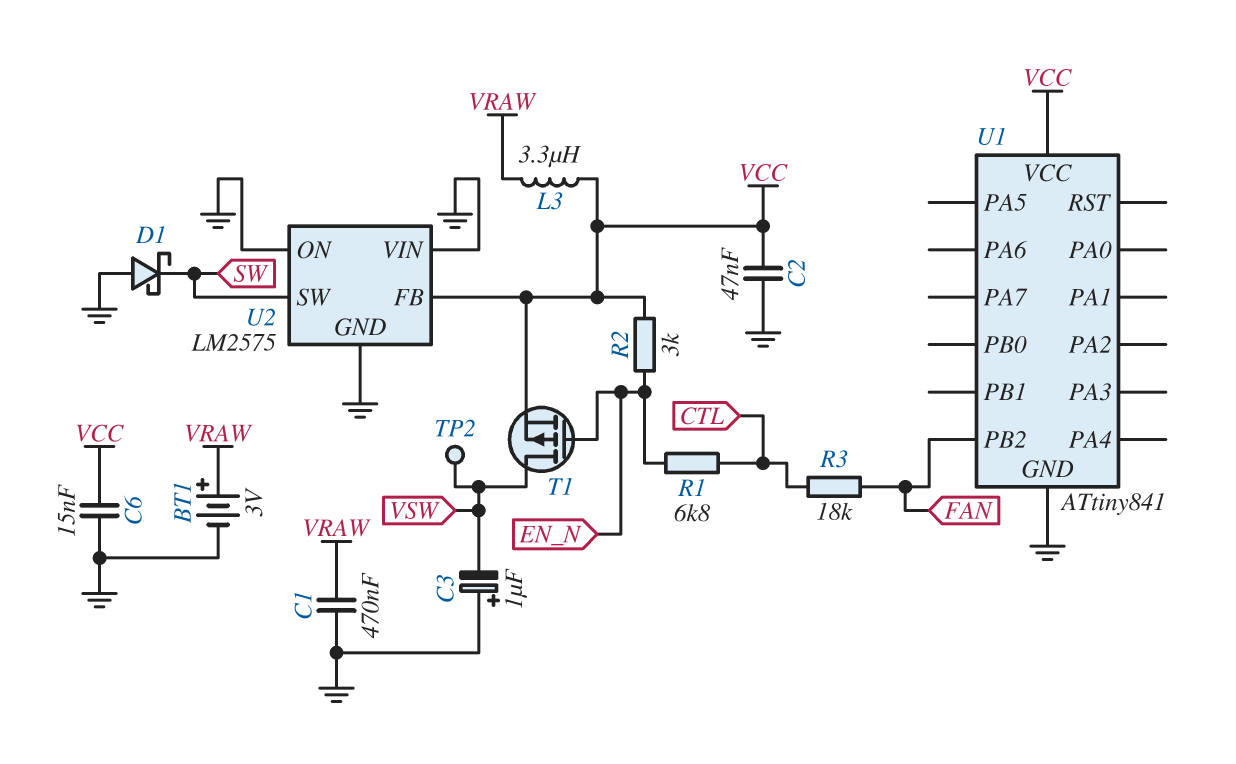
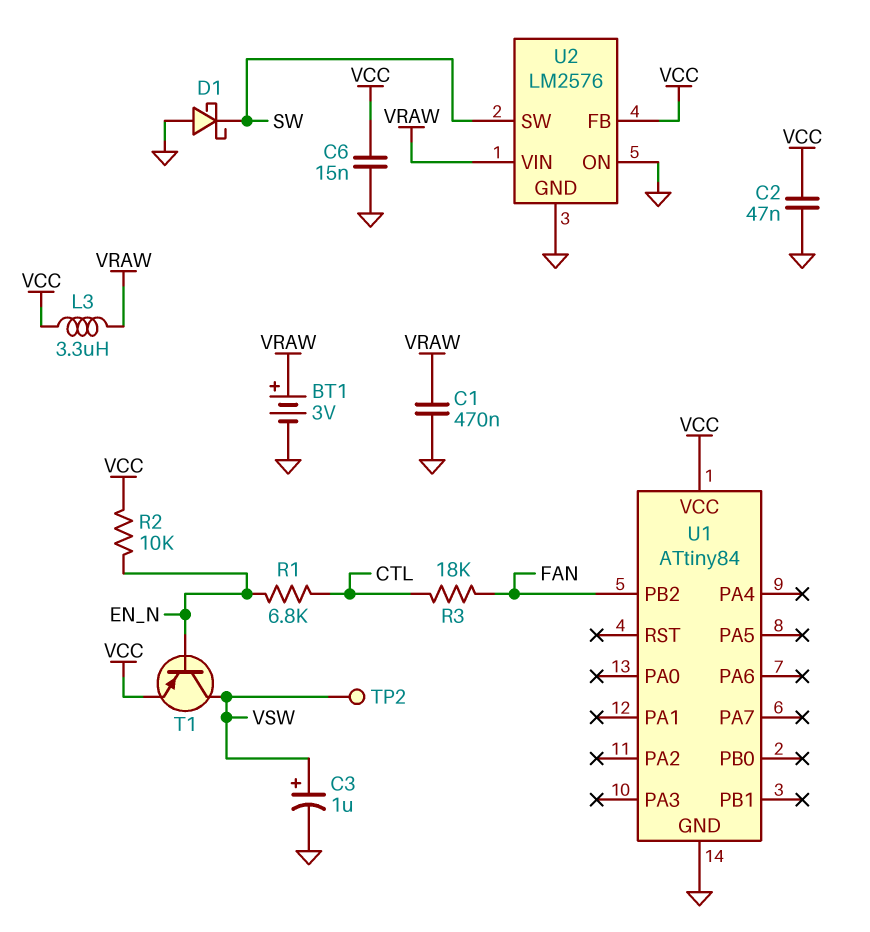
C3: 1uF (plus GND, minus VSW) -> 1uF (plus VSW, minus GND)
R2: 3k (EN_N, VCC) -> 10k (EN_N, VCC)
T1: PMOS (G EN_N, D VSW, S VCC) -> PNP (B EN_N, C VSW, E VCC)
U1: ATtiny841 -> ATtiny84
U2: LM2575 -> LM2576
U2 pin VIN: GND -> VRAW

